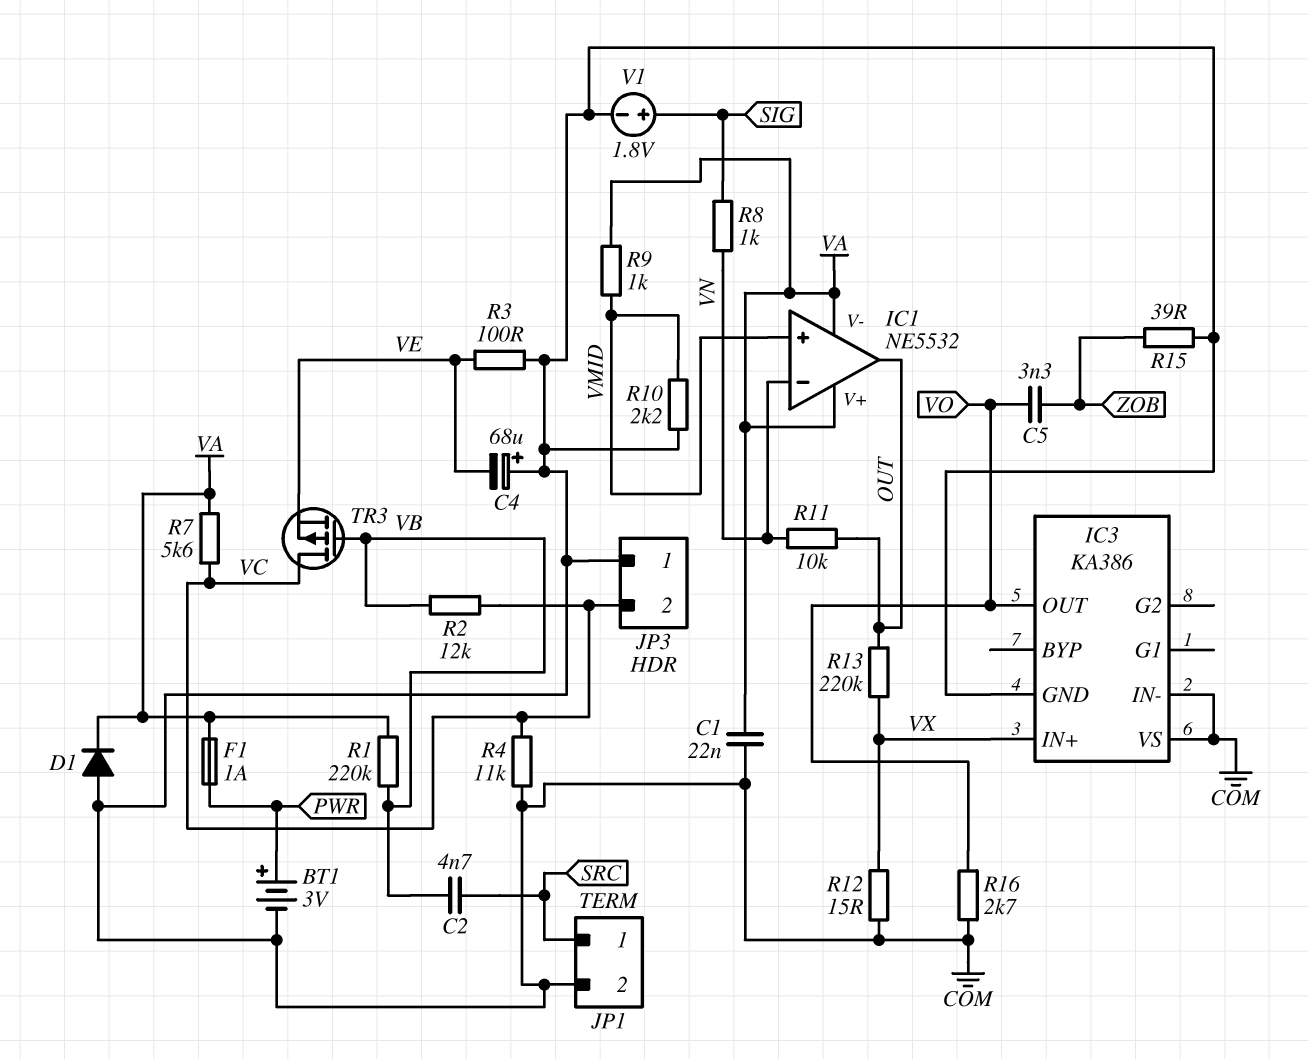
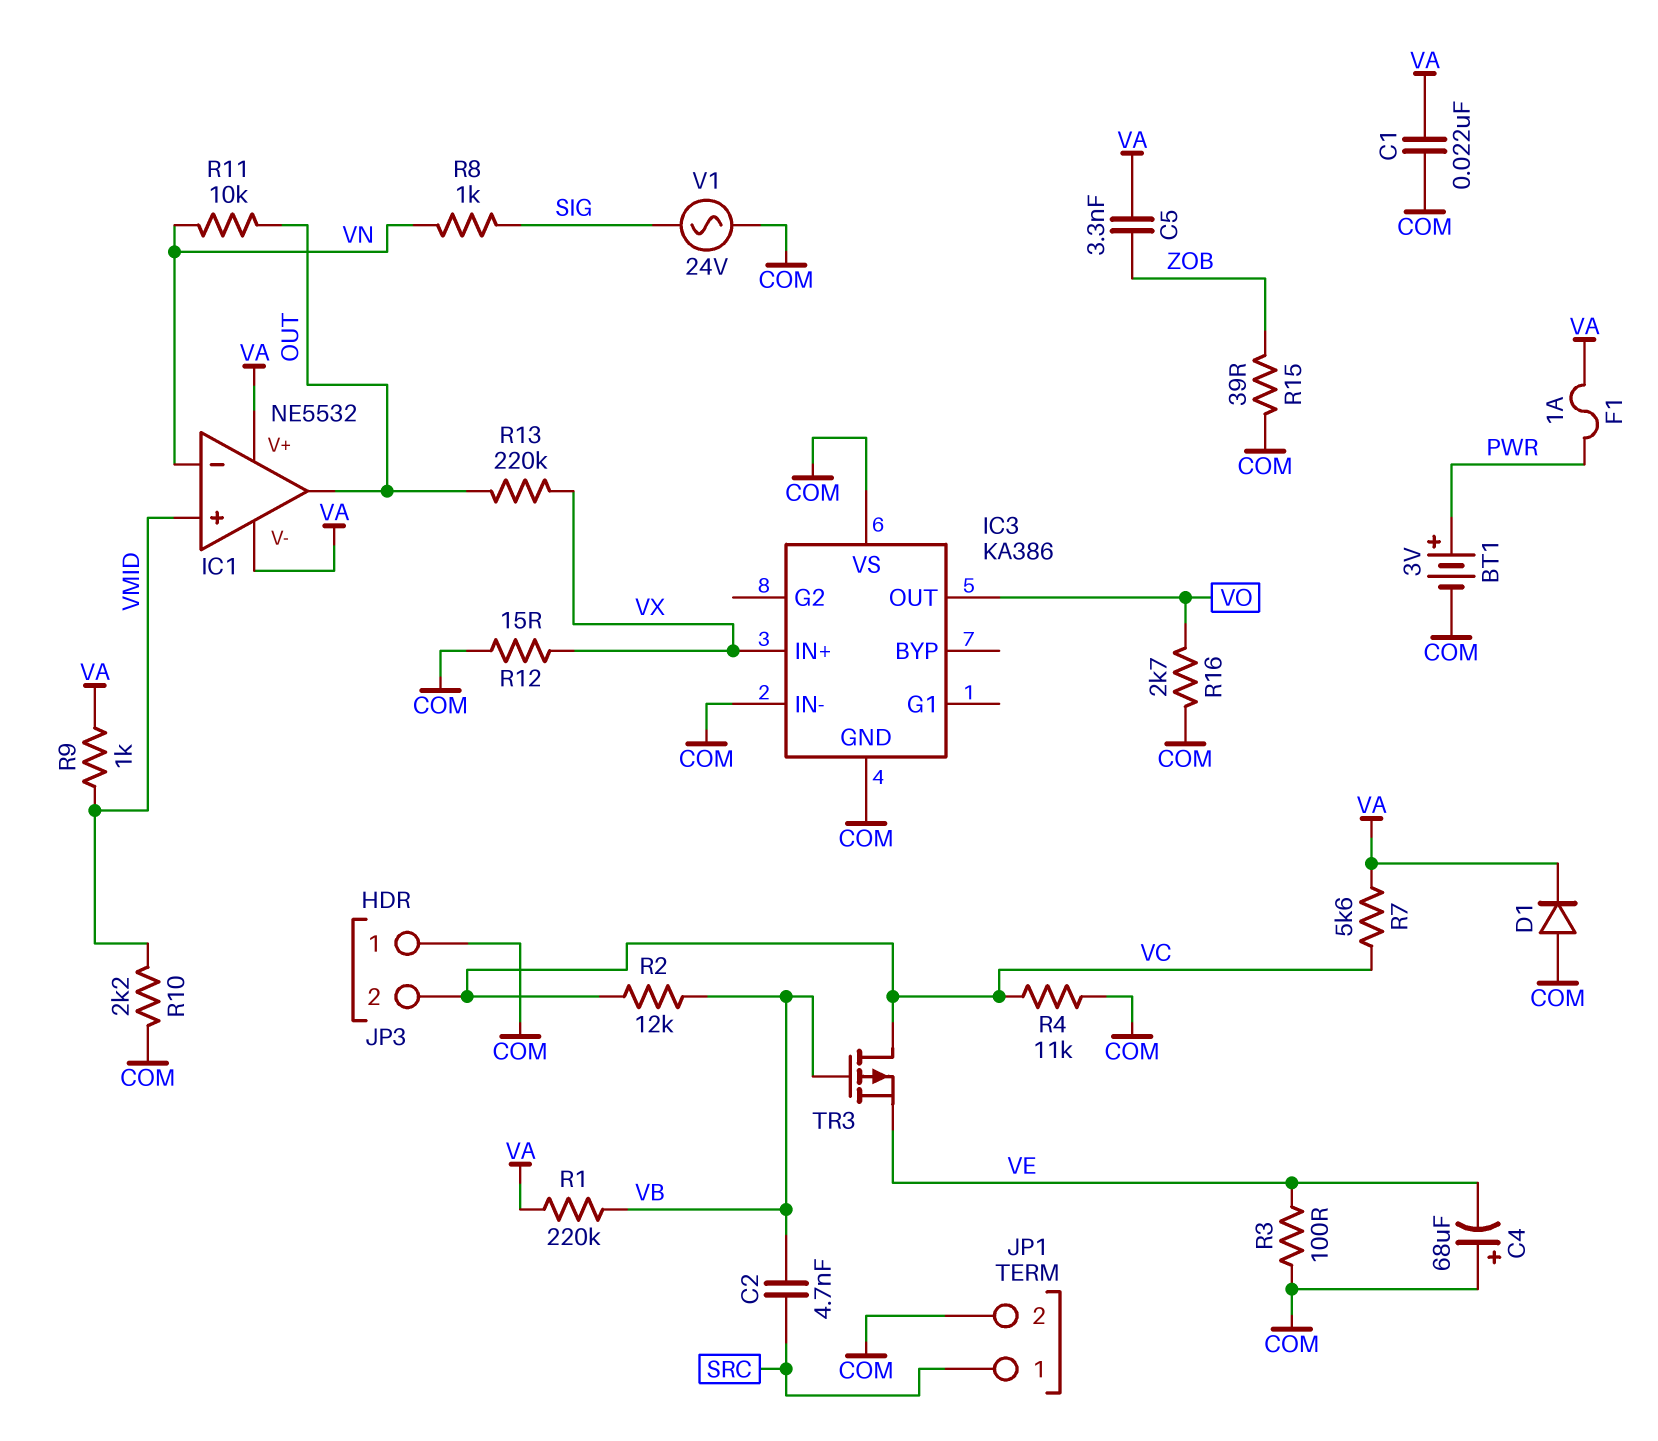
C5: 3.3nF (VO, ZOB) -> 3.3nF (VA, ZOB)
V1: 1.8V (plus SIG, minus COM) -> AC 24V (COM, SIG)

